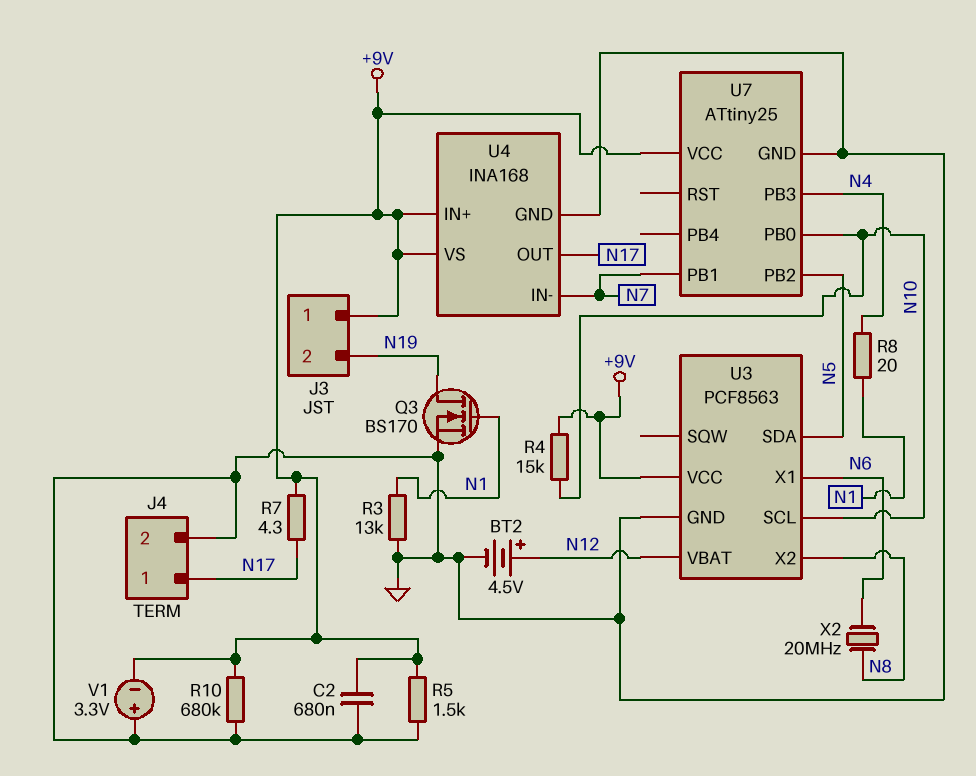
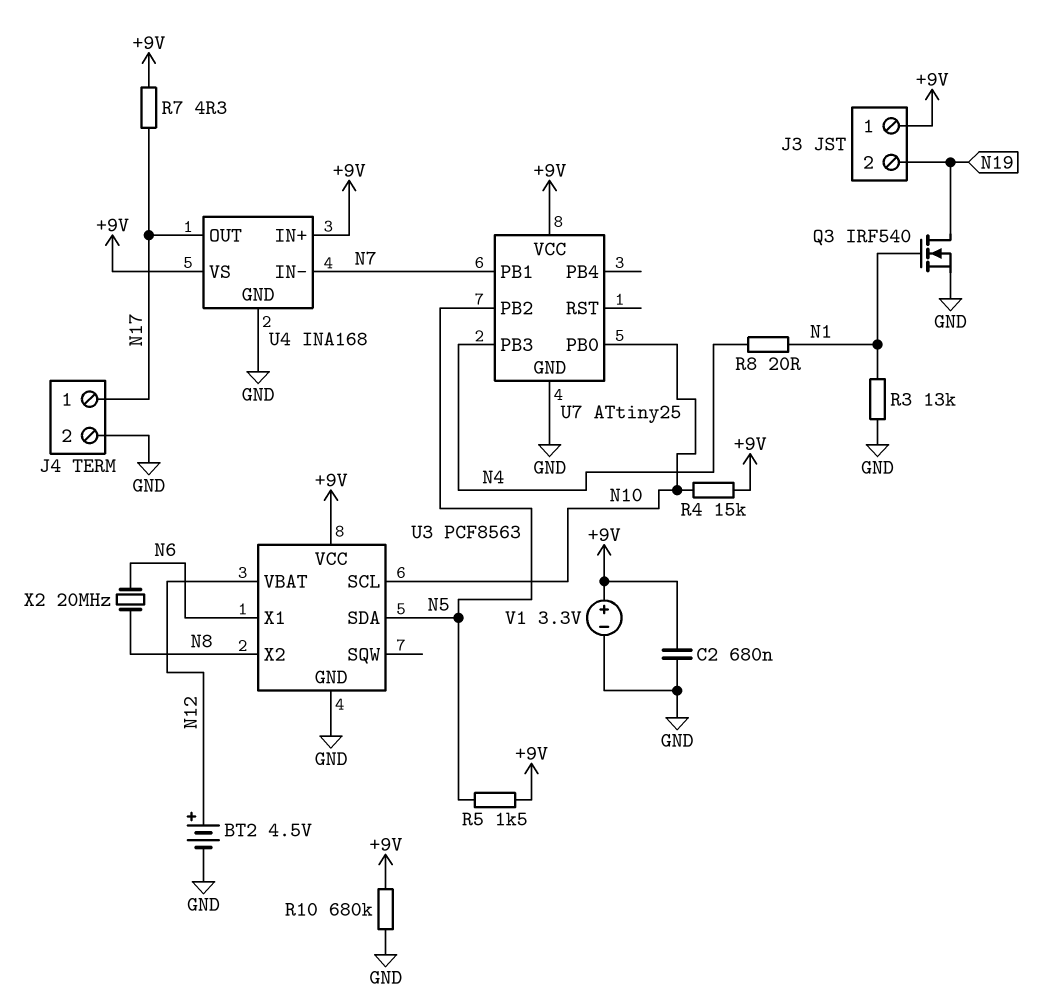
Q3: NMOS BS170 (G N1, D N19, S GND) -> NMOS IRF540 (G N1, D N19, S GND)
R5: 1.5k (+9V, GND) -> 1.5k (+9V, N5)
V1: 3.3V (plus GND, minus +9V) -> 3.3V (plus +9V, minus GND)

